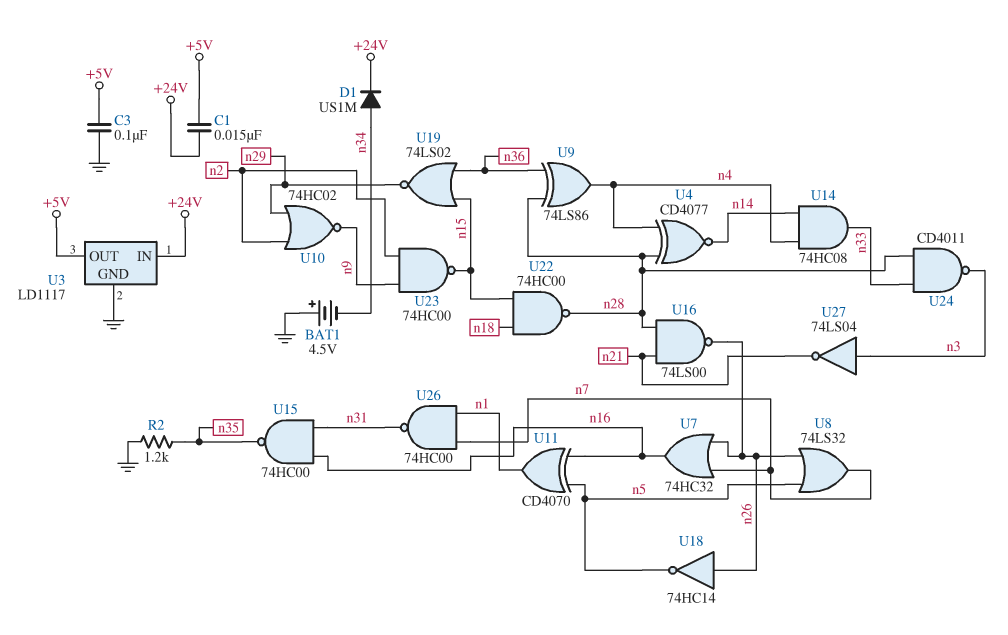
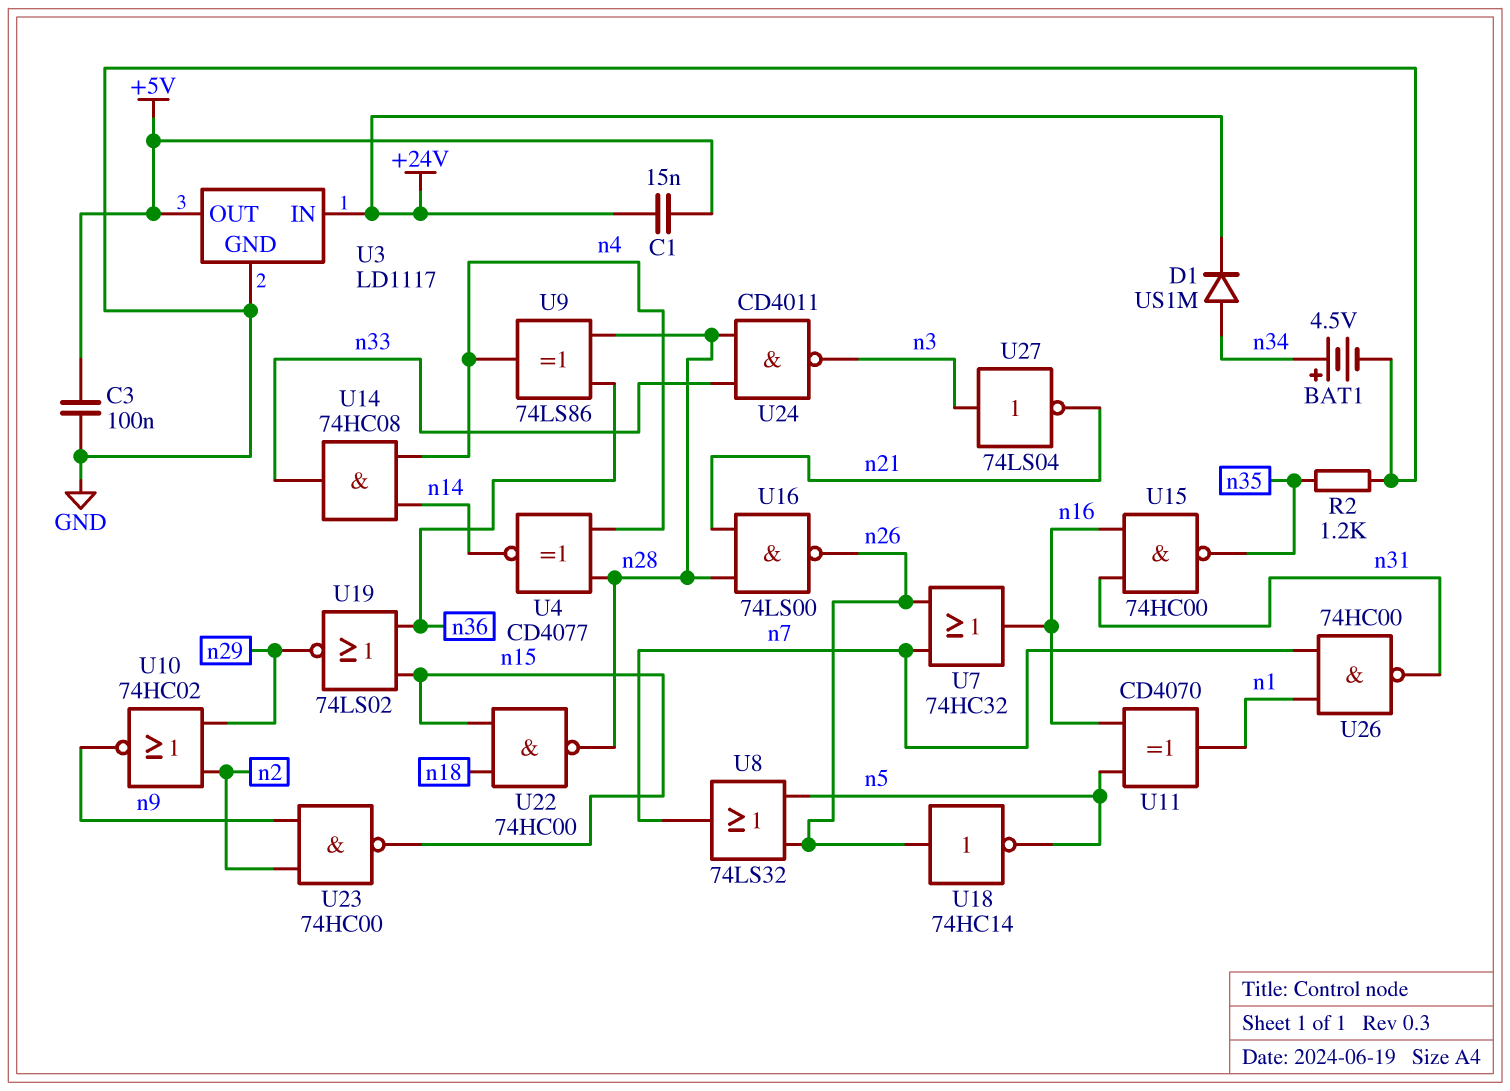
BAT1: 4.5V (plus GND, minus n34) -> 4.5V (plus n34, minus GND)

